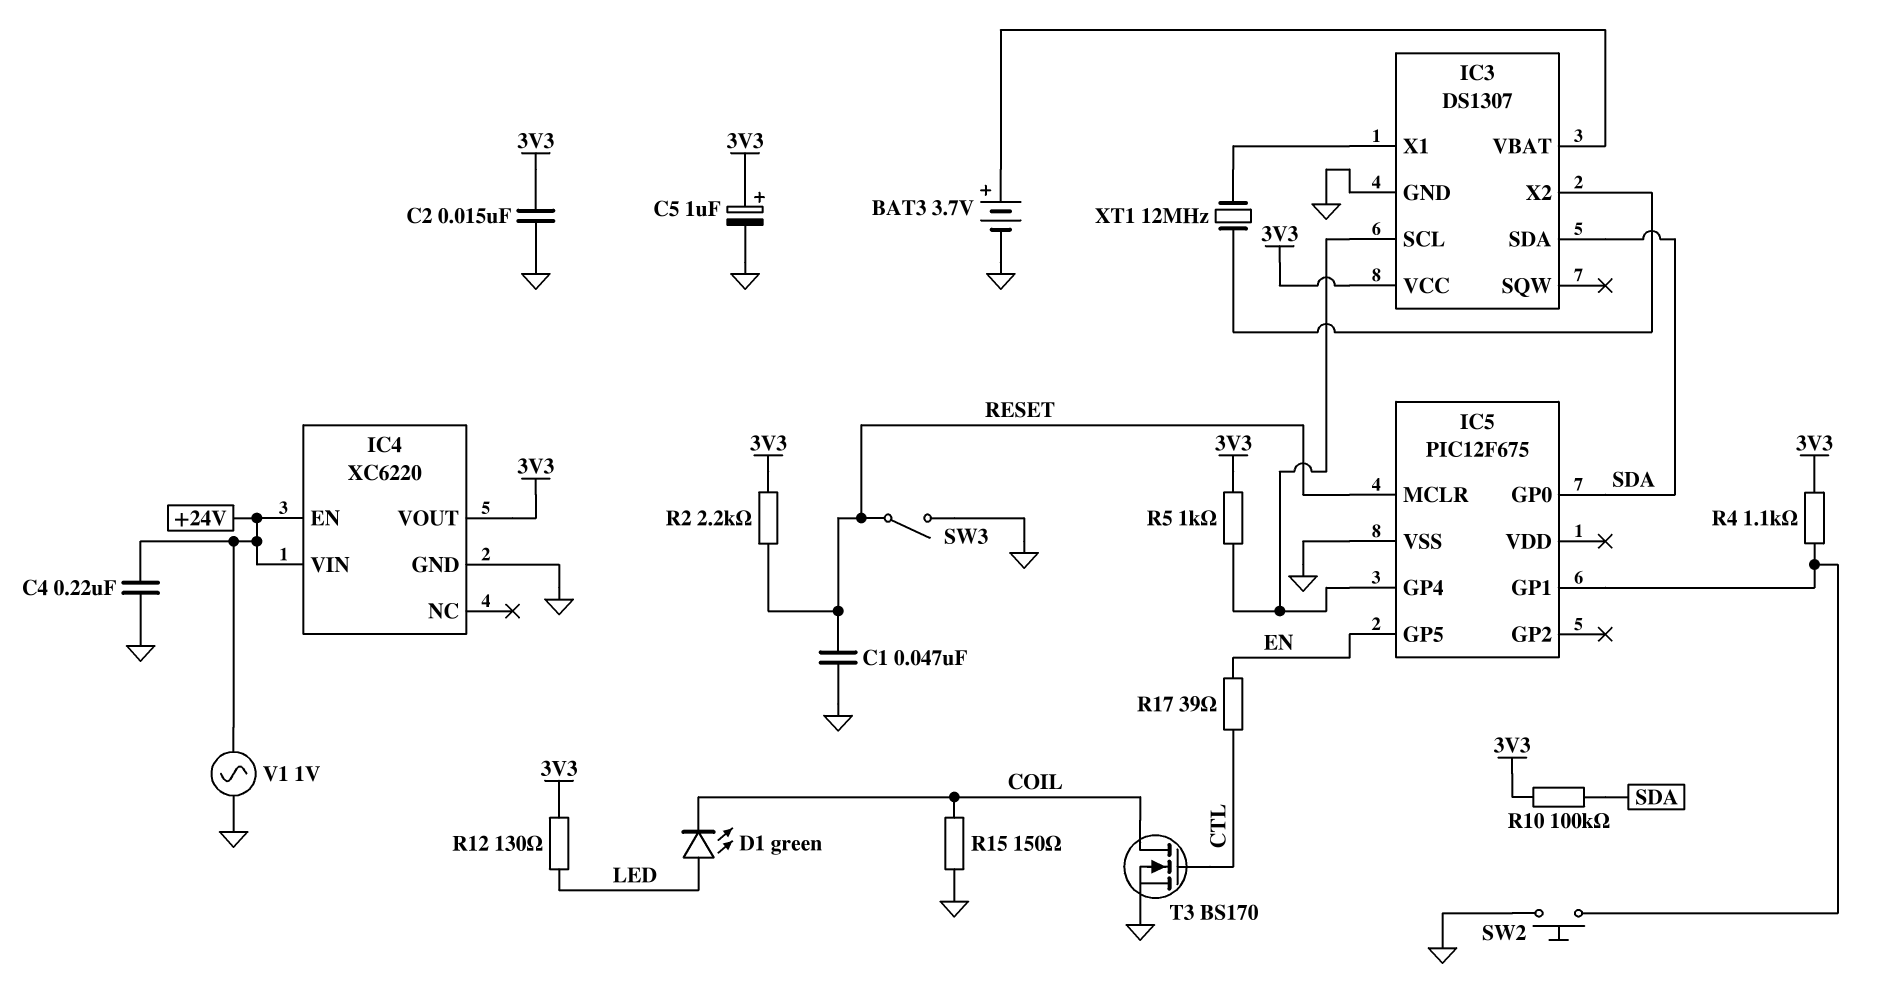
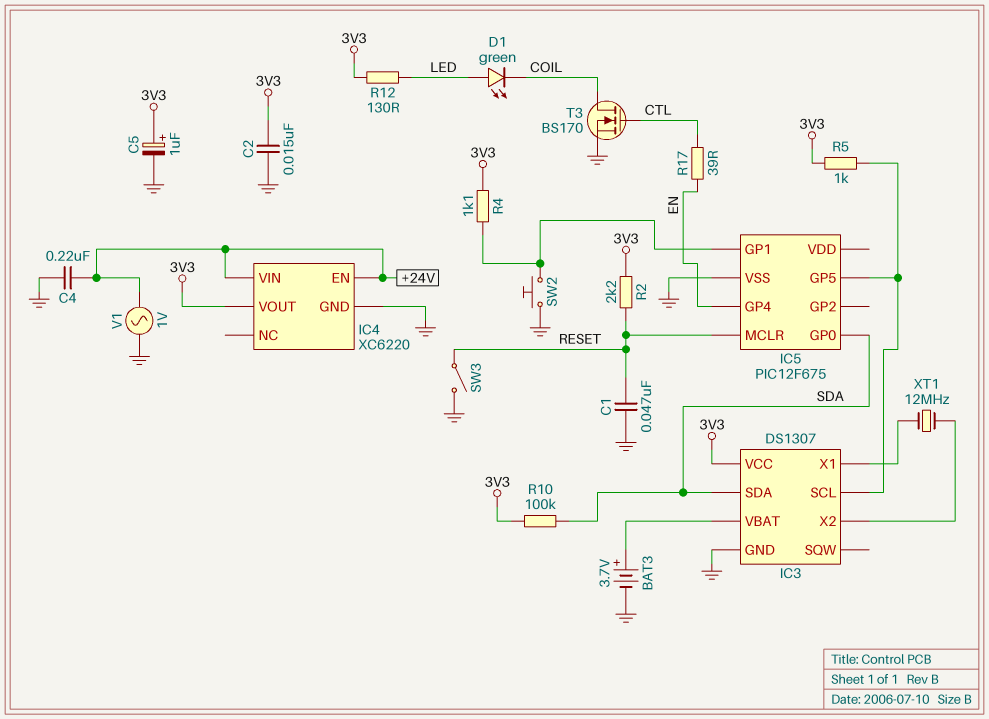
IC5 pin GP4: IC3/SCL -> EN
IC5 pin GP5: EN -> IC3/SCL
R15: 150 (COIL, GND) -> none

